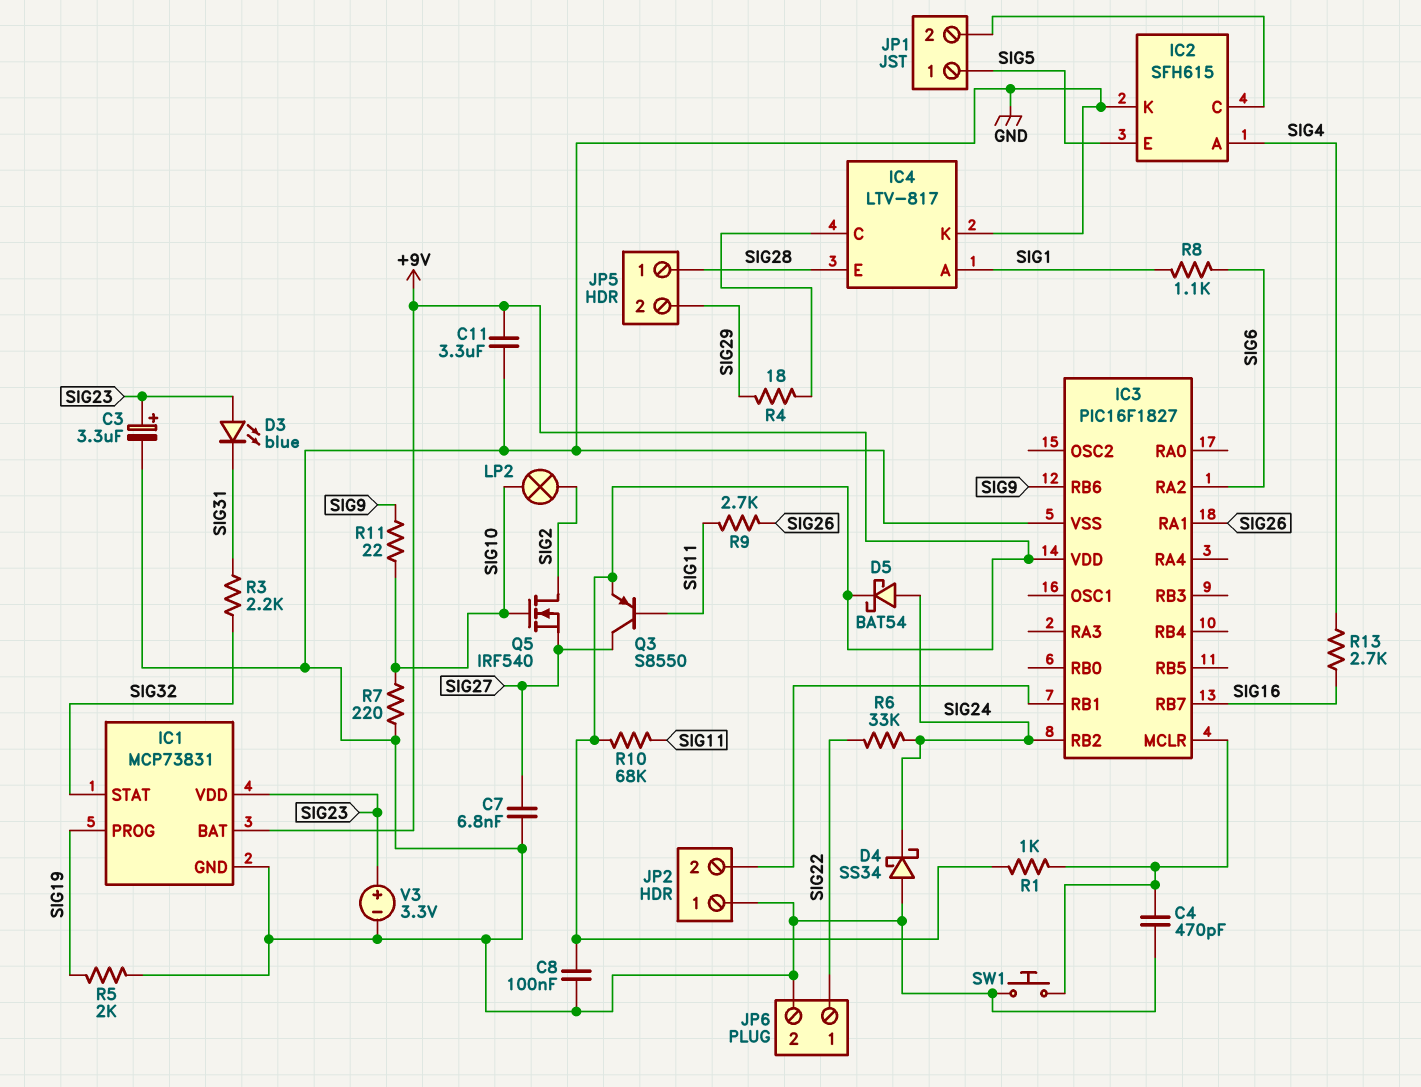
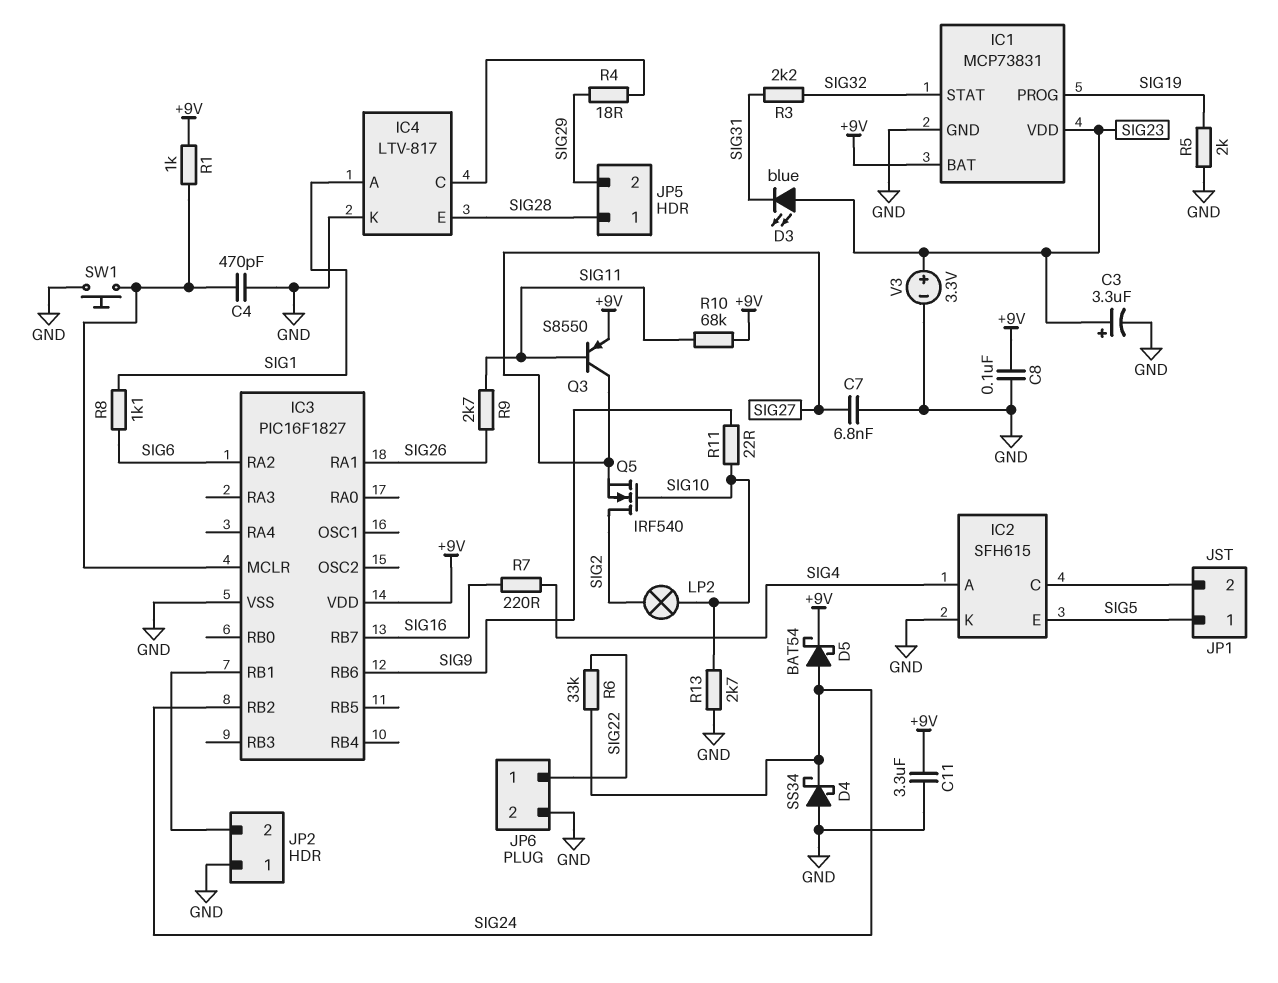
R7: 220 (GND, SIG10) -> 220 (SIG4, SIG16)
R13: 2.7k (SIG4, SIG16) -> 2.7k (GND, SIG10)

